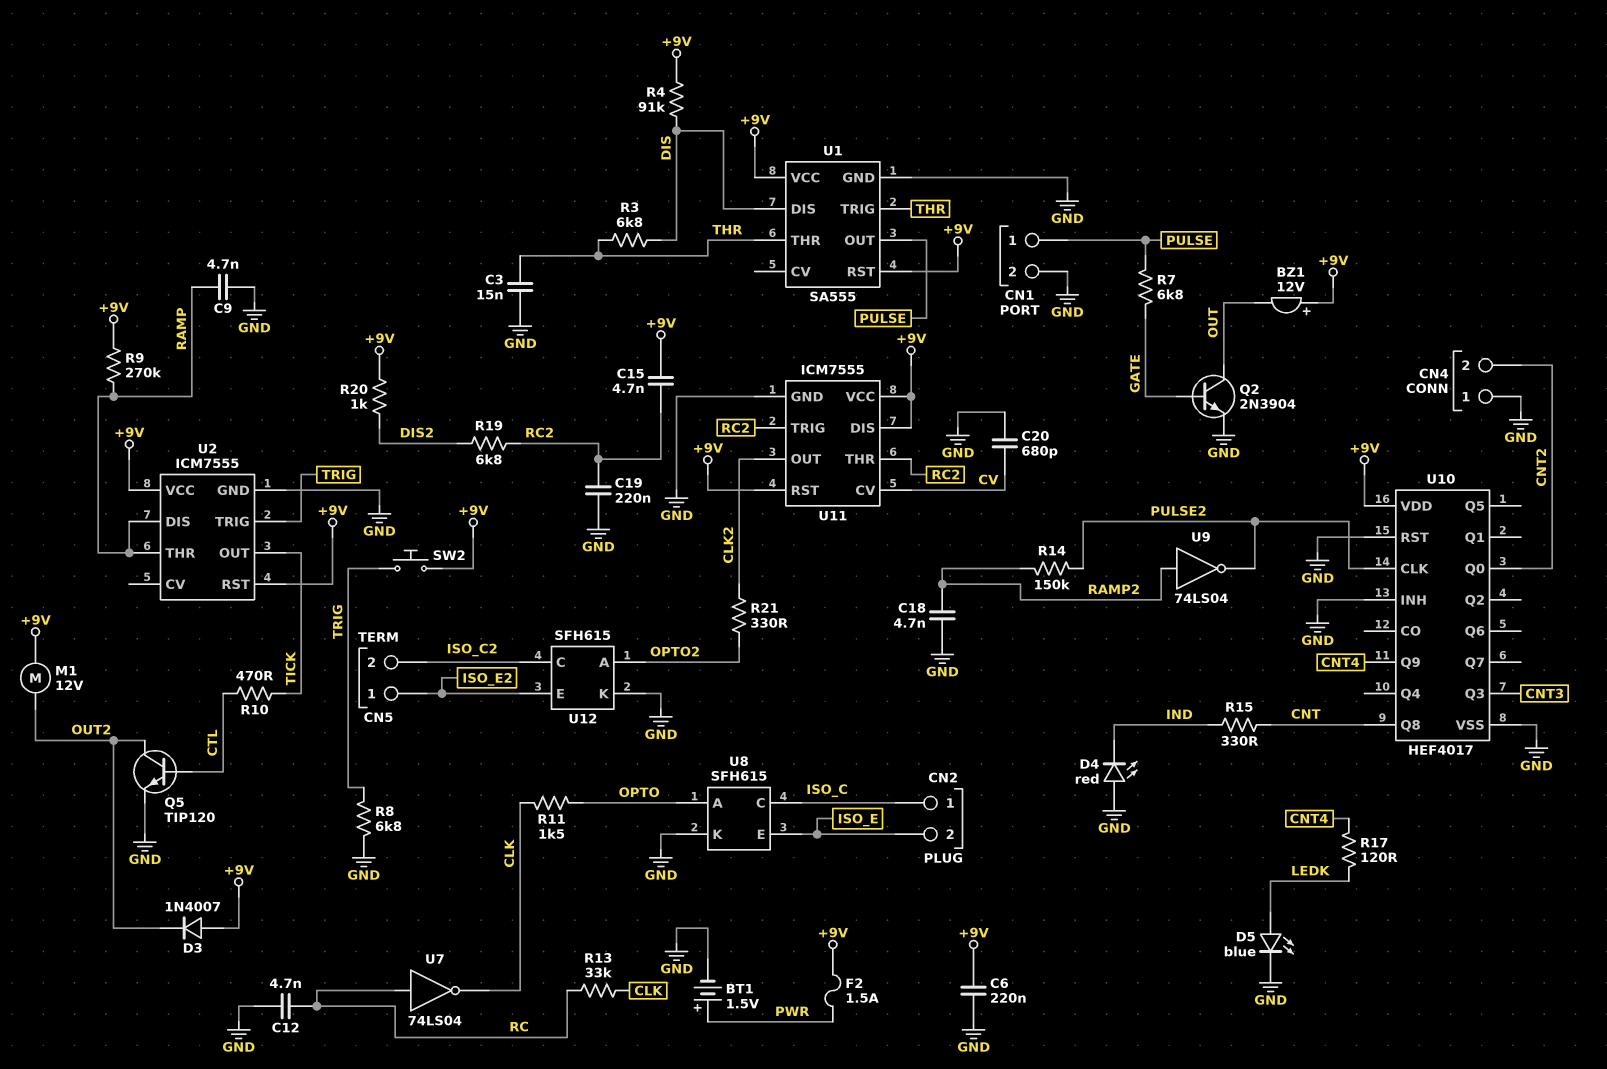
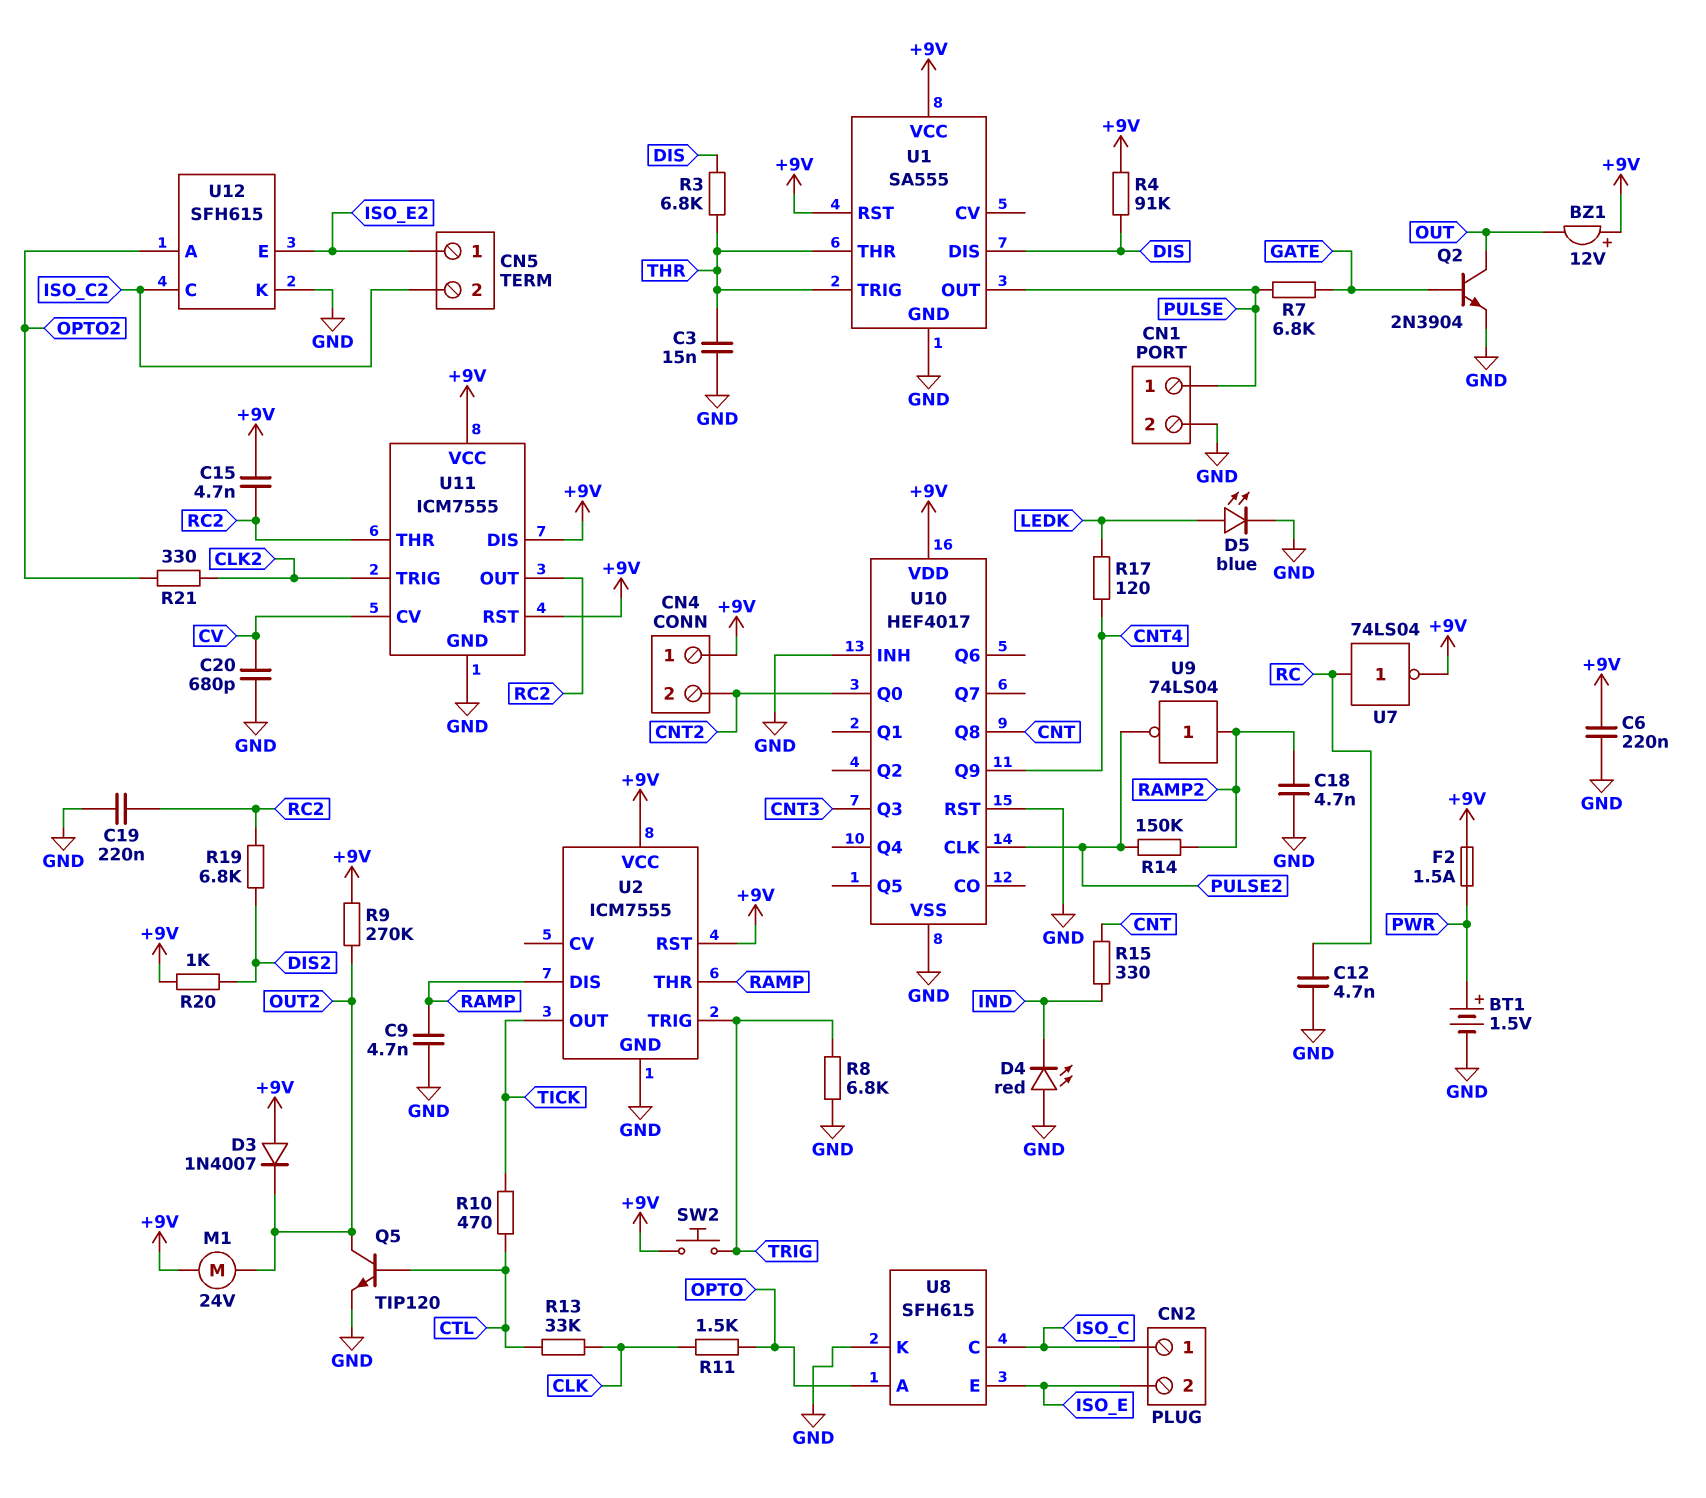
CN4 pin 1: GND -> +9V
M1: motor 12V (+9V, OUT2) -> motor 24V (+9V, OUT2)
R9: 270k (+9V, RAMP) -> 270k (+9V, OUT2)
R13: 33k (CLK, RC) -> 33k (CLK, CTL)
U7: NOT 74LS04 (in RC, out CLK) -> NOT 74LS04 (in RC, out +9V)
U11 pin OUT: CLK2 -> RC2
U11 pin TRIG: RC2 -> CLK2

